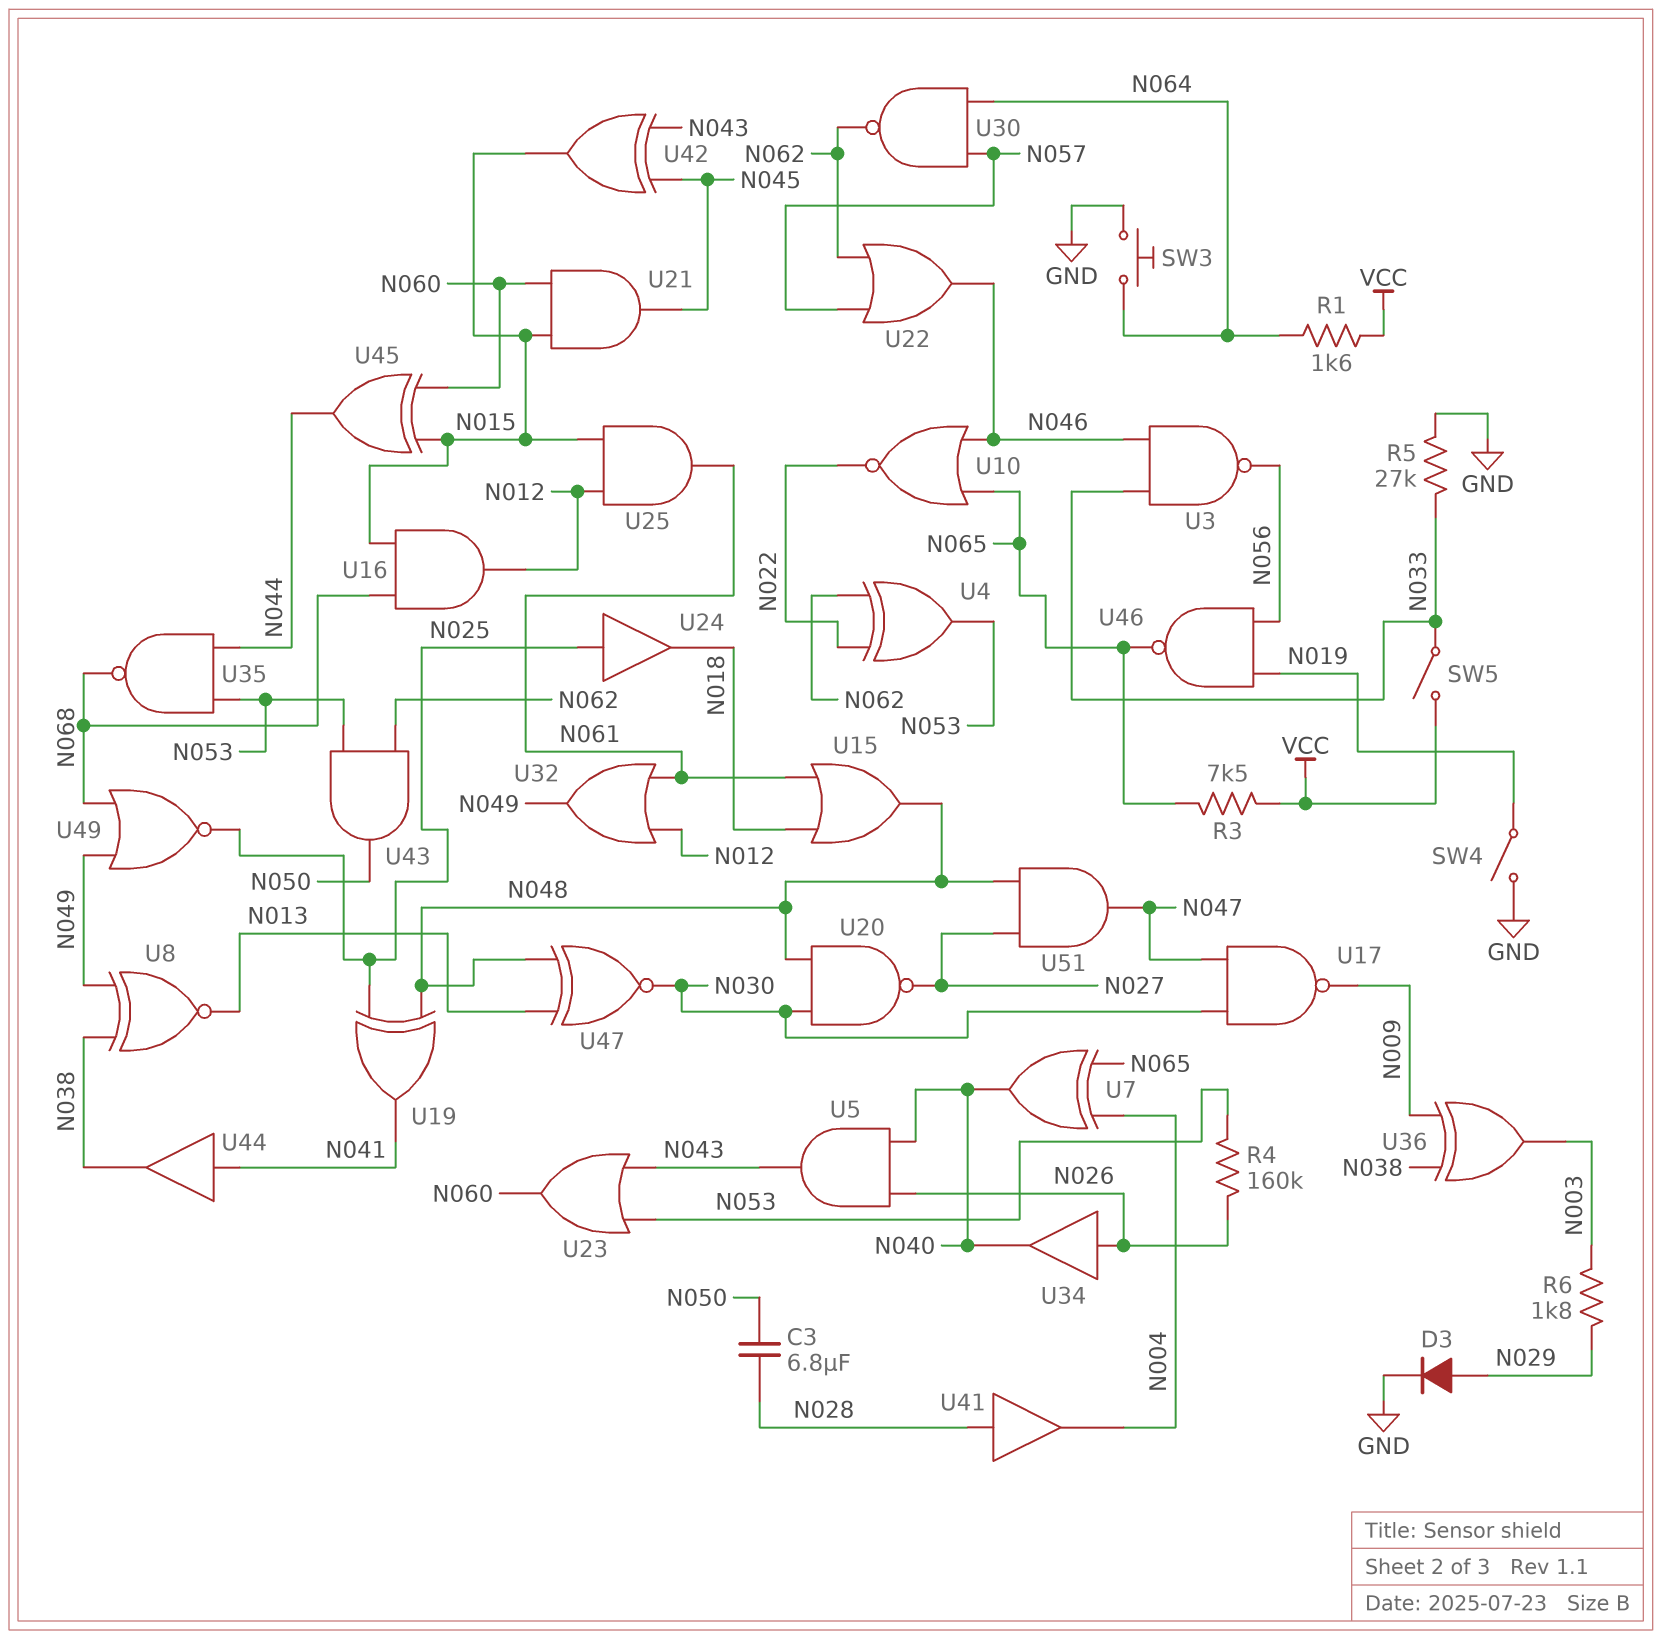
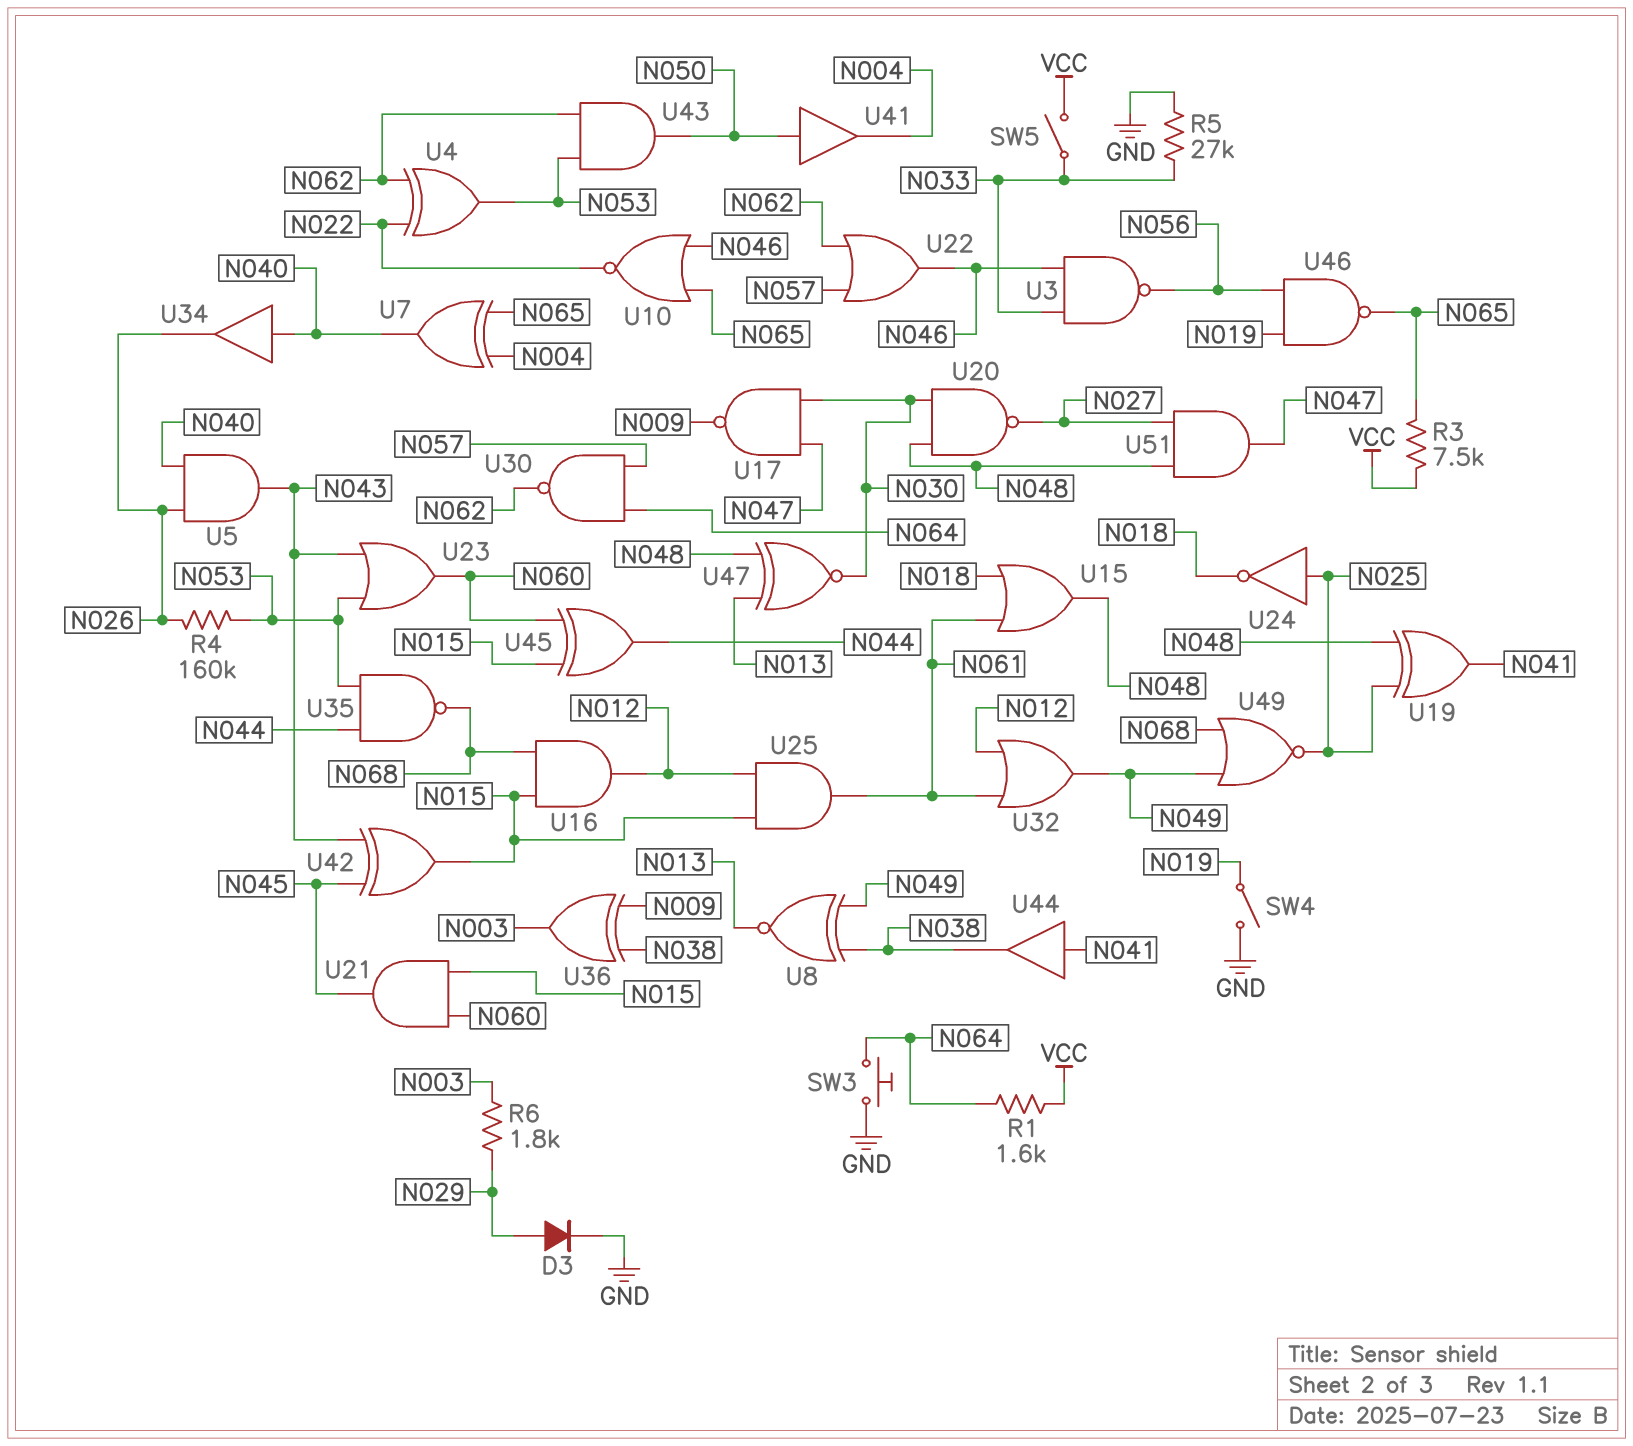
C3: 6.8uF (N028, N050) -> none
U24: buffer (in N025, out N018) -> NOT (in N025, out N018)
U34: buffer (in N026, out N040) -> buffer (in N040, out N026)
U41: buffer (in N028, out N004) -> buffer (in N050, out N004)

